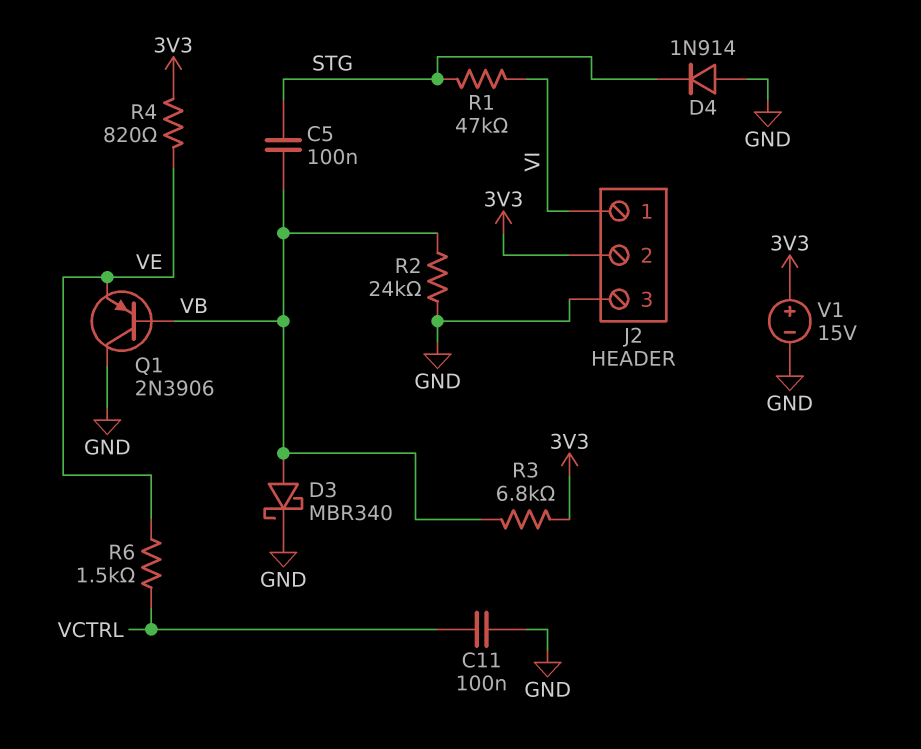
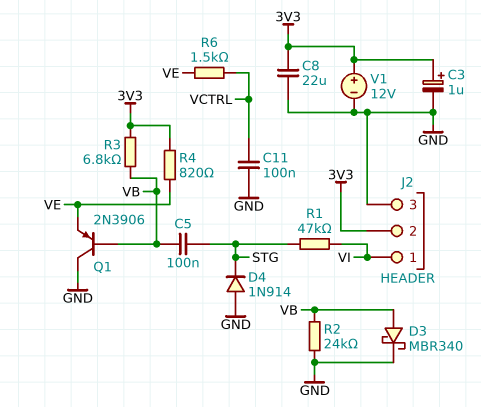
C3: none -> 1uF (plus 3V3, minus GND)
C8: none -> 22uF (3V3, GND)
V1: 15V (plus 3V3, minus GND) -> 12V (plus 3V3, minus GND)

